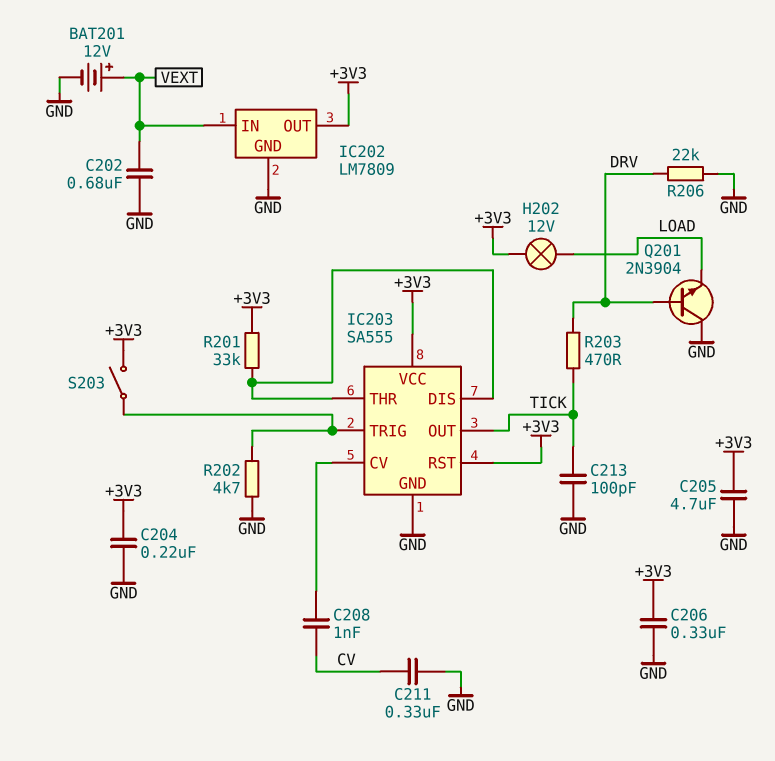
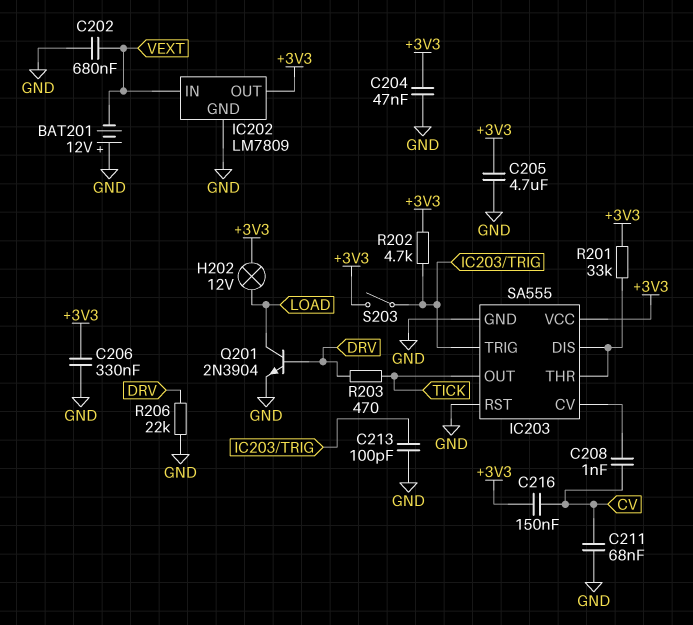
BAT201: 12V (plus VEXT, minus GND) -> 12V (plus GND, minus VEXT)
C204: 220nF (+3V3, GND) -> 47nF (+3V3, GND)
C211: 330nF (CV, GND) -> 68nF (CV, GND)
C213: 100pF (GND, TICK) -> 100pF (GND, IC203/TRIG)
C216: none -> 150nF (+3V3, CV)
IC203 pin RST: +3V3 -> GND
Q201: NPN 2N3904 (B DRV, C GND, E LOAD) -> NPN 2N3904 (B DRV, C LOAD, E GND)
R202: 4.7k (GND, IC203/TRIG) -> 4.7k (+3V3, IC203/TRIG)

